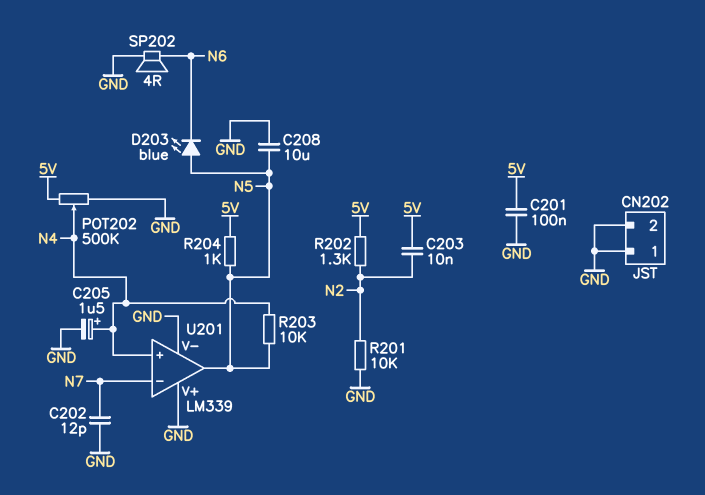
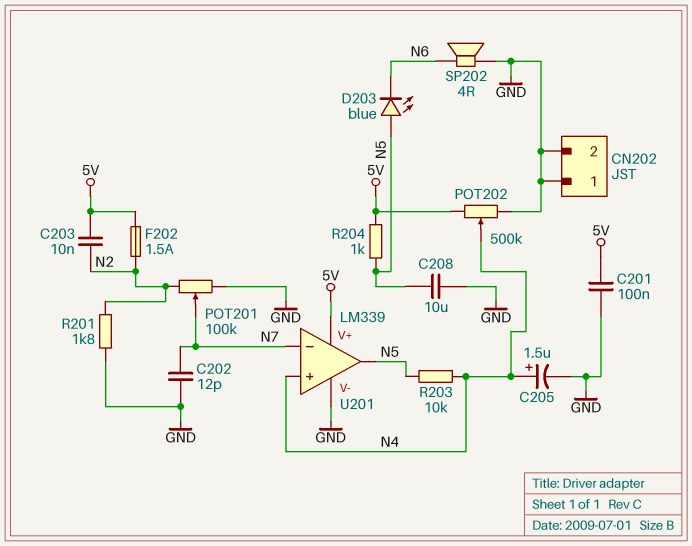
F202: none -> 1.5A (5V, N2)
POT201: none -> 100k (GND, N2, wiper N7)
R201: 10k (GND, N2) -> 1.8k (GND, N2)
R202: 1.3k (5V, N2) -> none
U201 pin V+: GND -> 5V

